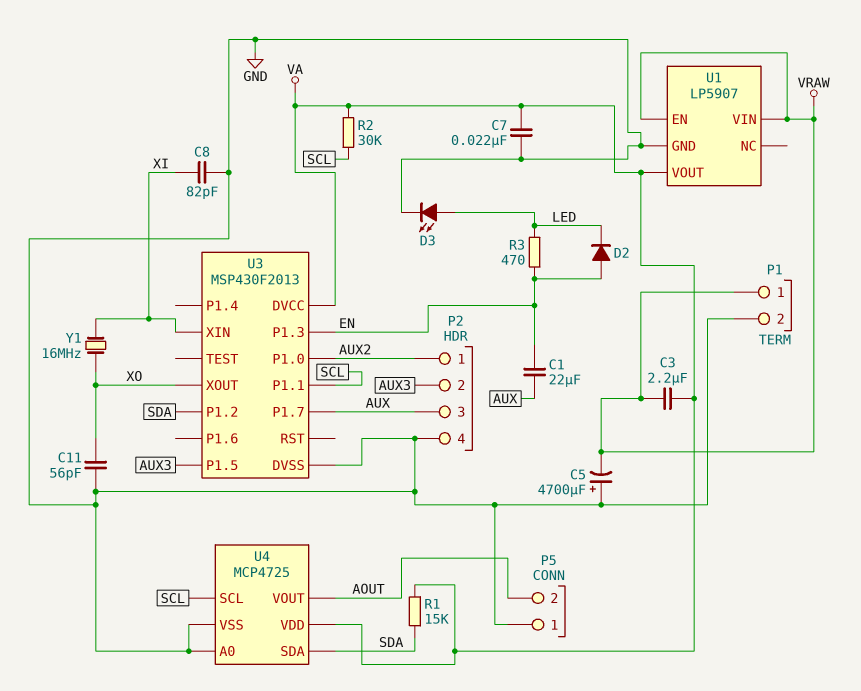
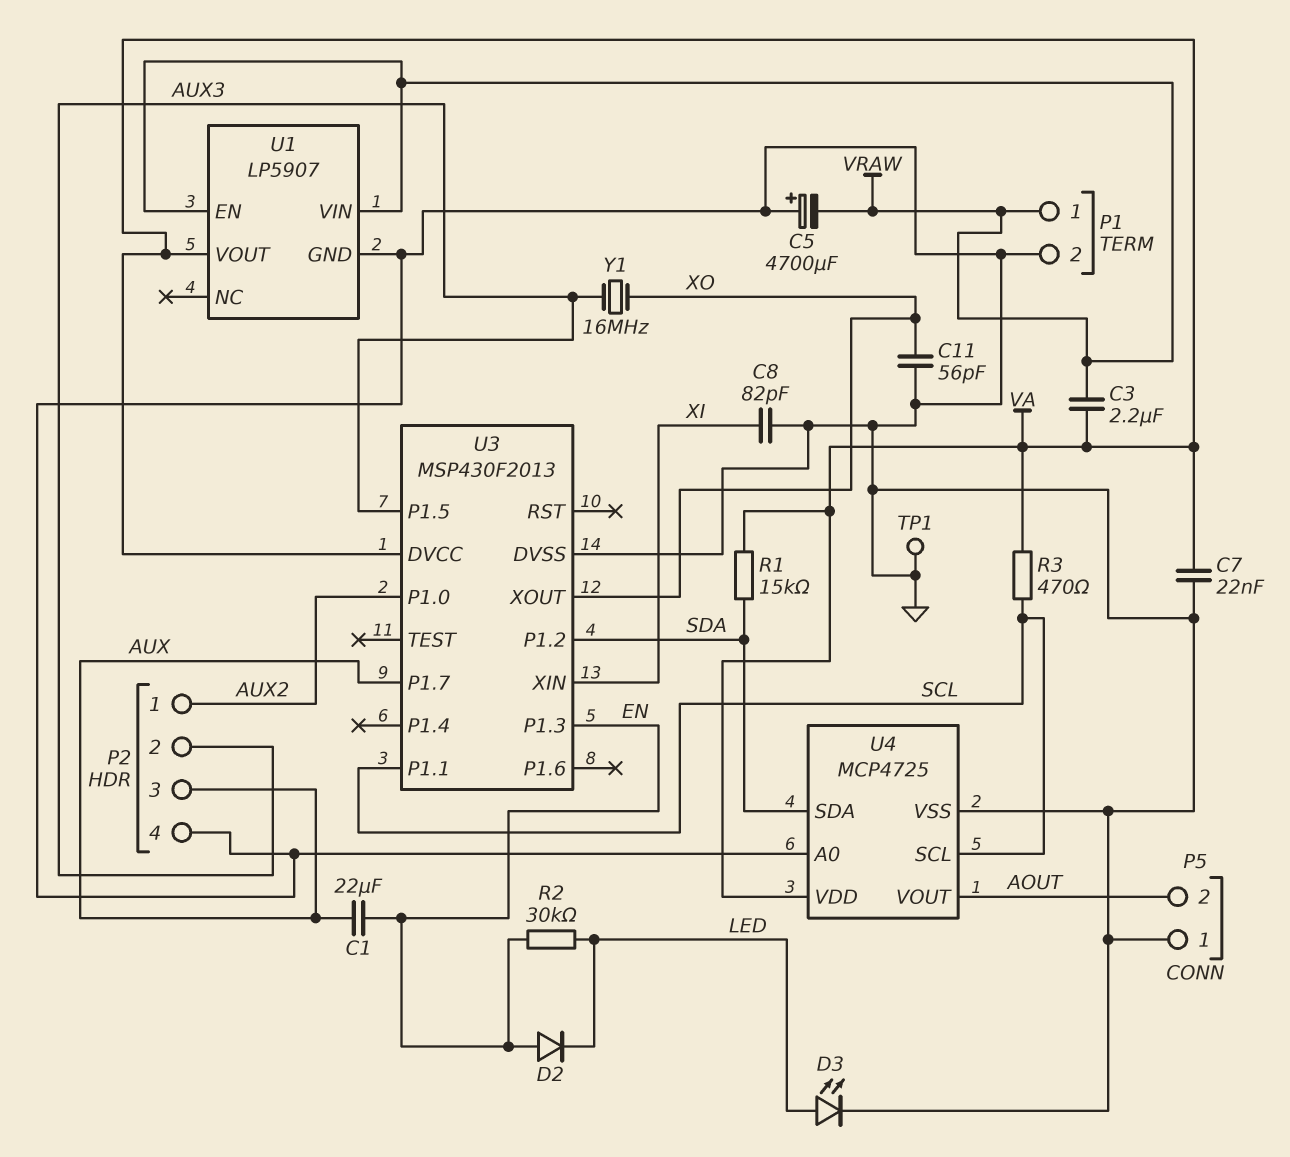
R2: 30k (SCL, VA) -> 30k (EN, LED)
R3: 470 (EN, LED) -> 470 (SCL, VA)
TP1: none -> test point (GND)
Y1: 16MHz (XI, XO) -> 16MHz (AUX3, XO)

